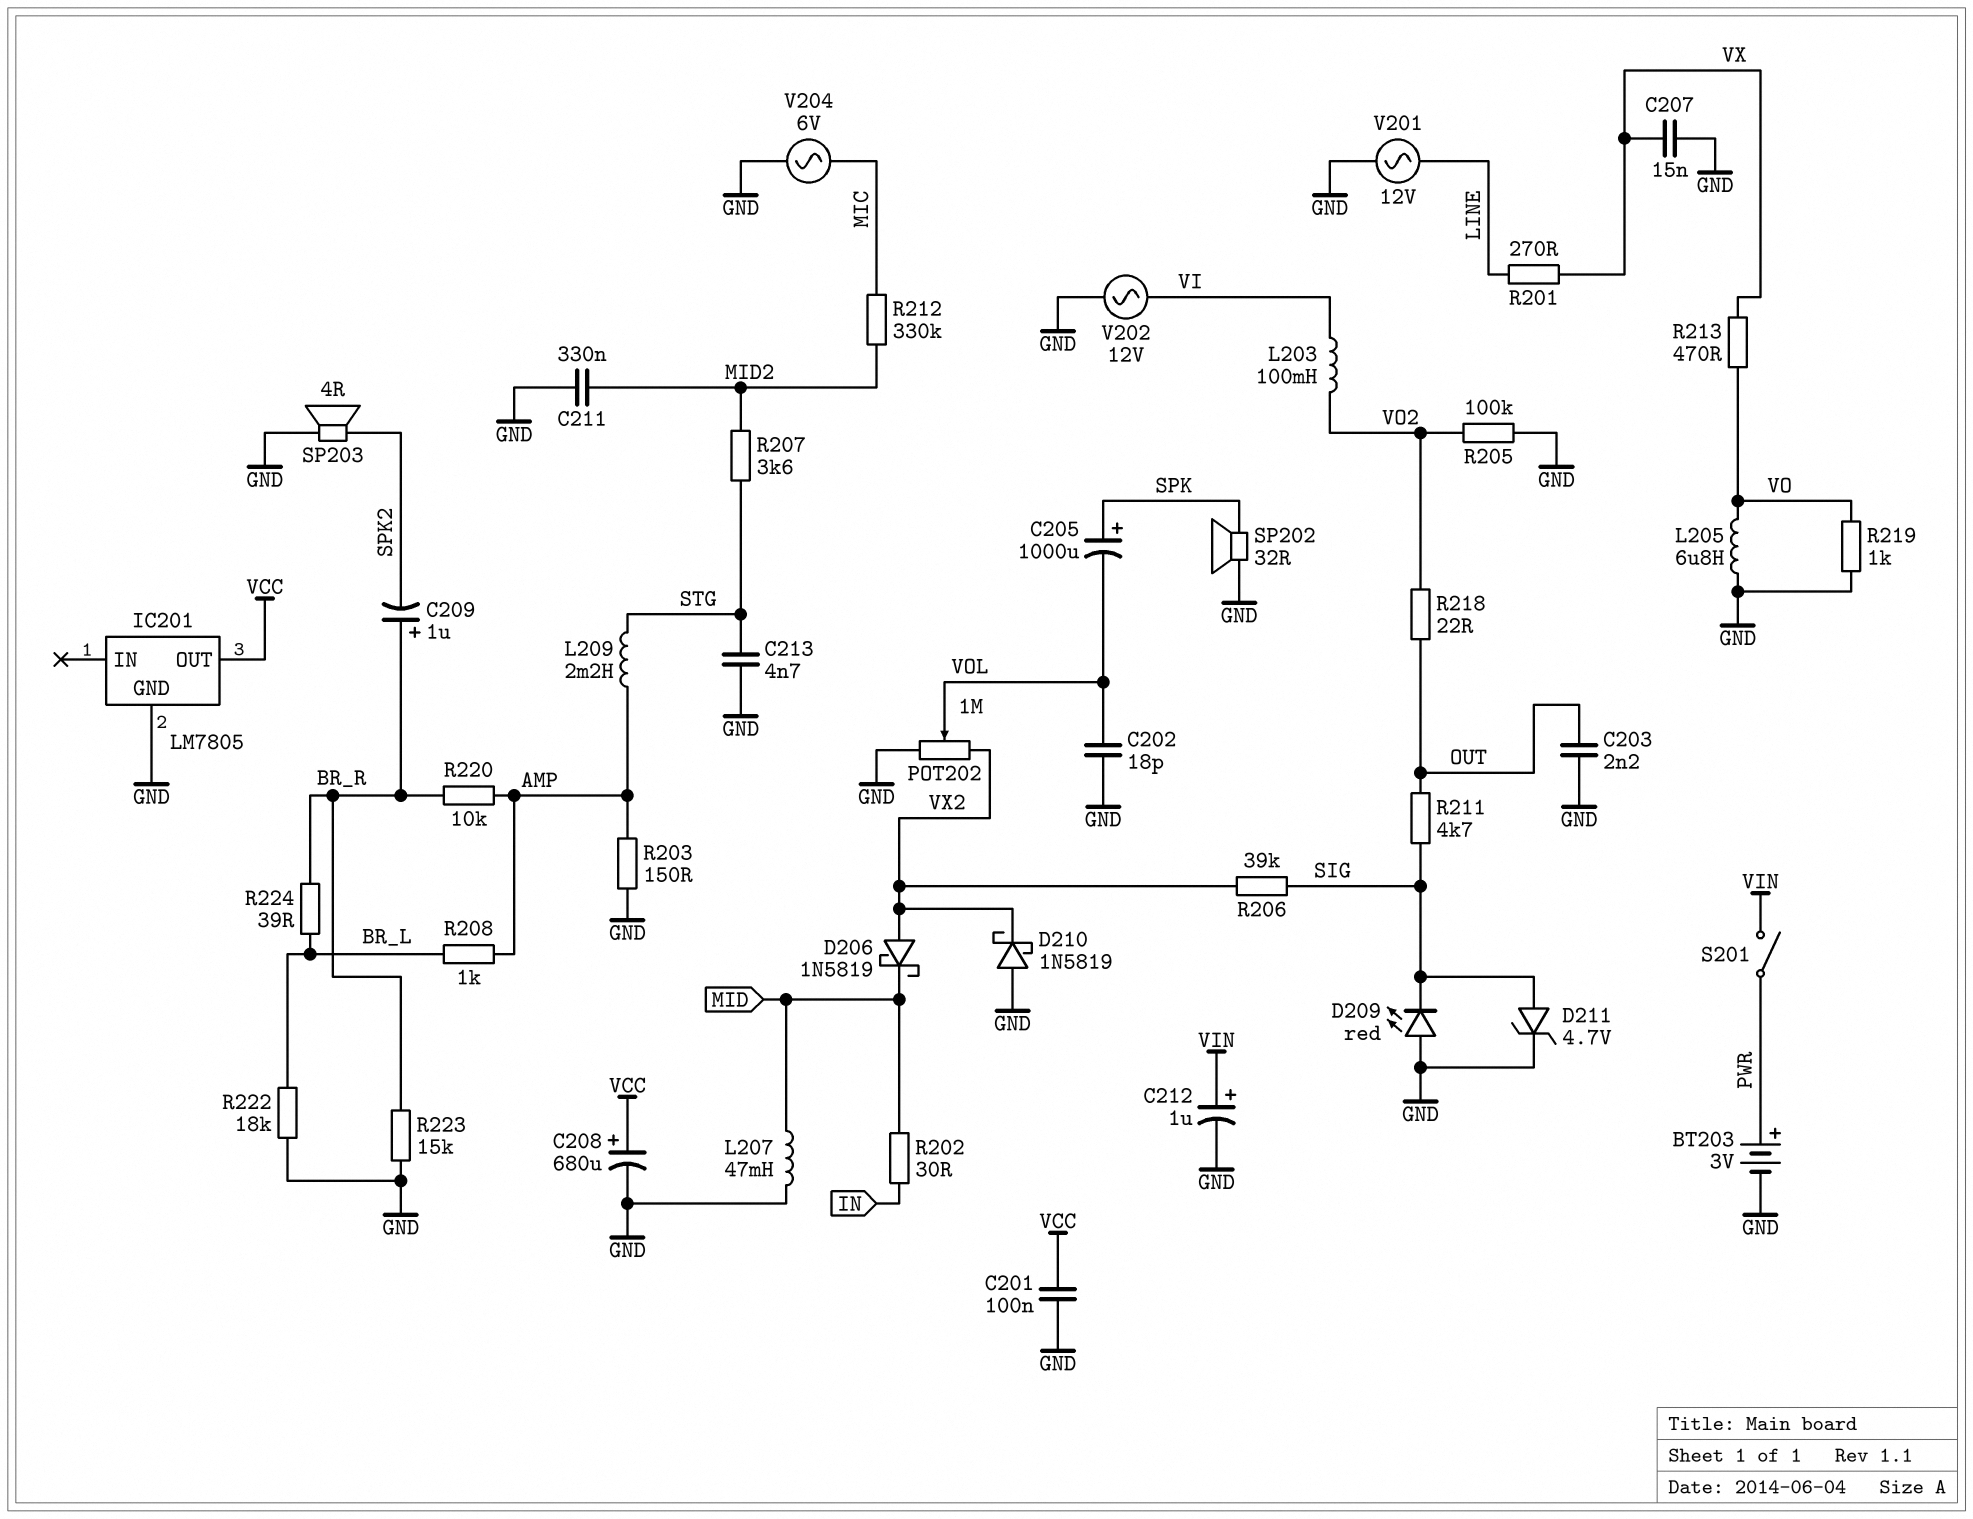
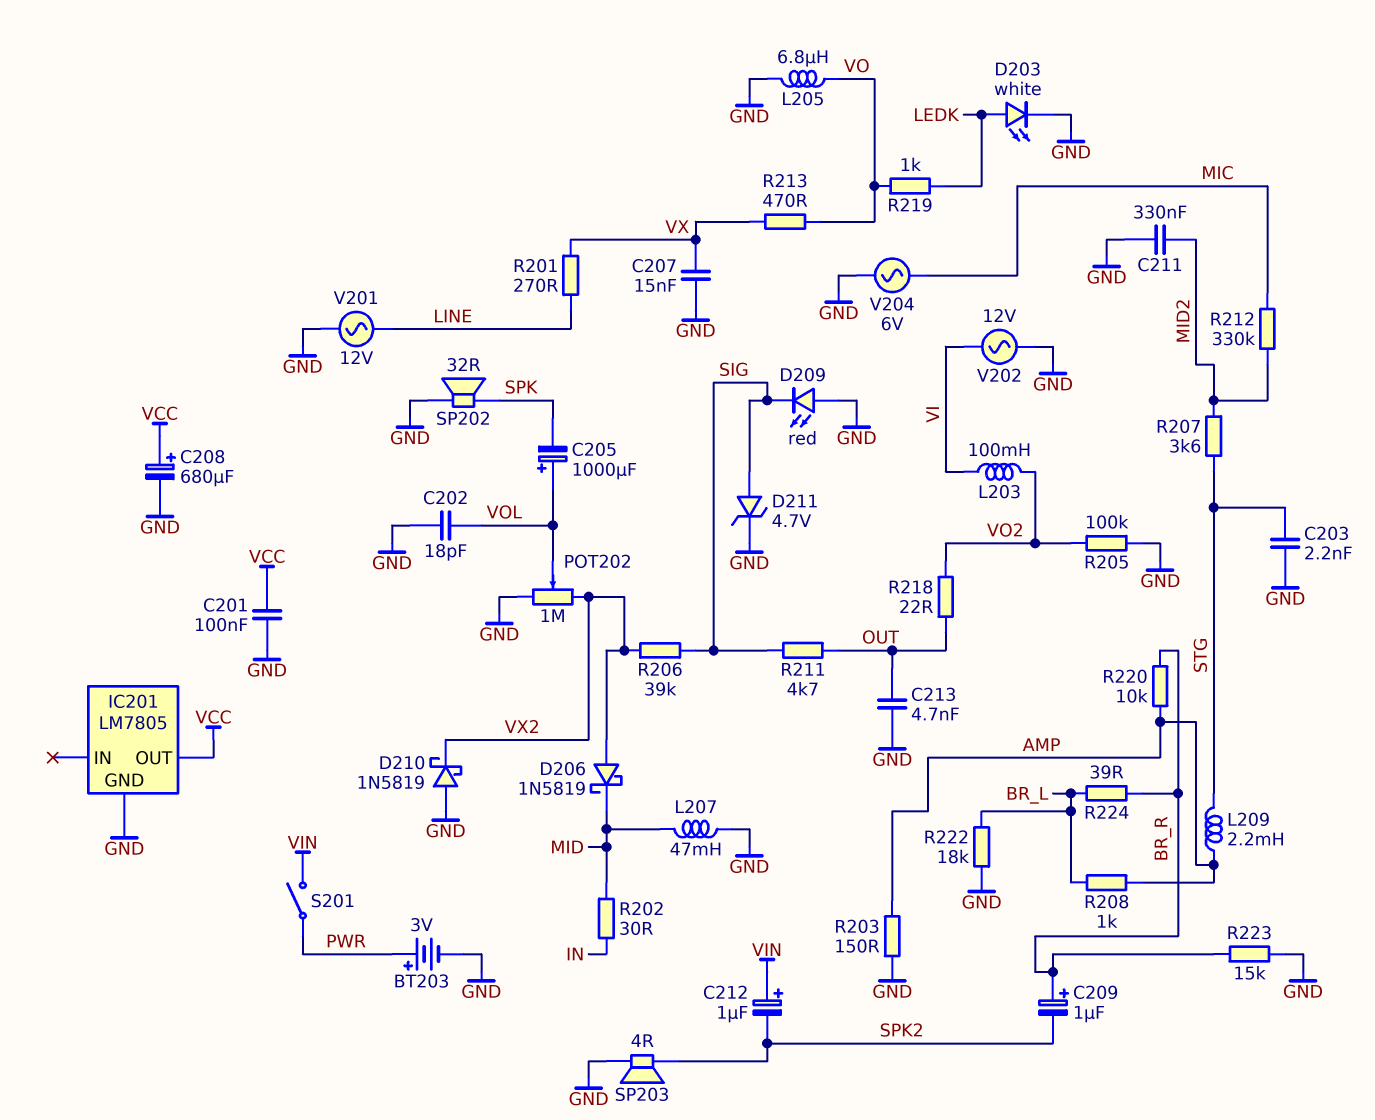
C203: 2.2nF (GND, OUT) -> 2.2nF (GND, STG)
C205: 1000uF (plus SPK, minus VOL) -> 1000uF (plus VOL, minus SPK)
C212: 1uF (plus VIN, minus GND) -> 1uF (plus VIN, minus SPK2)
C213: 4.7nF (GND, STG) -> 4.7nF (GND, OUT)
D203: none -> LED white (A LEDK, K GND)
R219: 1k (GND, VO) -> 1k (LEDK, VO)

